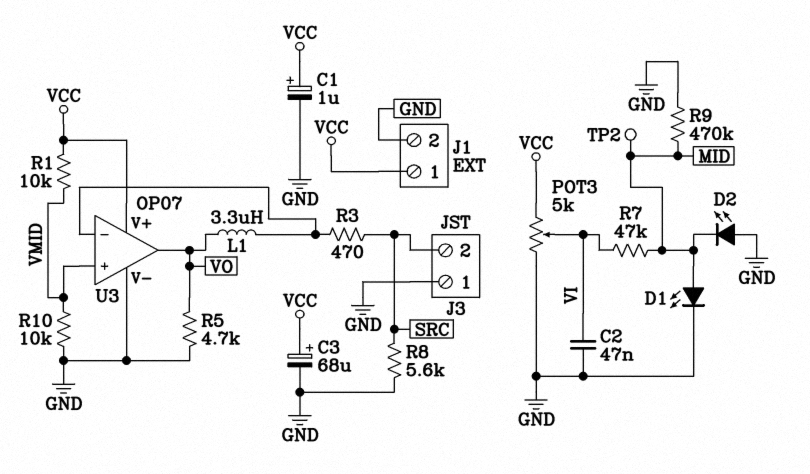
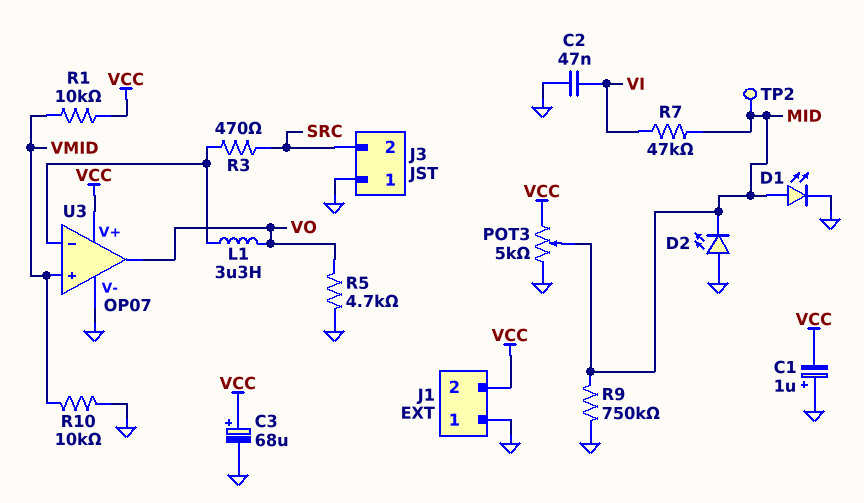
C1: 1uF (plus VCC, minus GND) -> 1uF (plus GND, minus VCC)
J1 pin 1: VCC -> GND
J1 pin 2: GND -> VCC
POT3: 5k (GND, VCC, wiper VI) -> 5k (GND, VCC, wiper MID)
R8: 5.6k (GND, SRC) -> none
R9: 470k (GND, MID) -> 750k (GND, MID)

